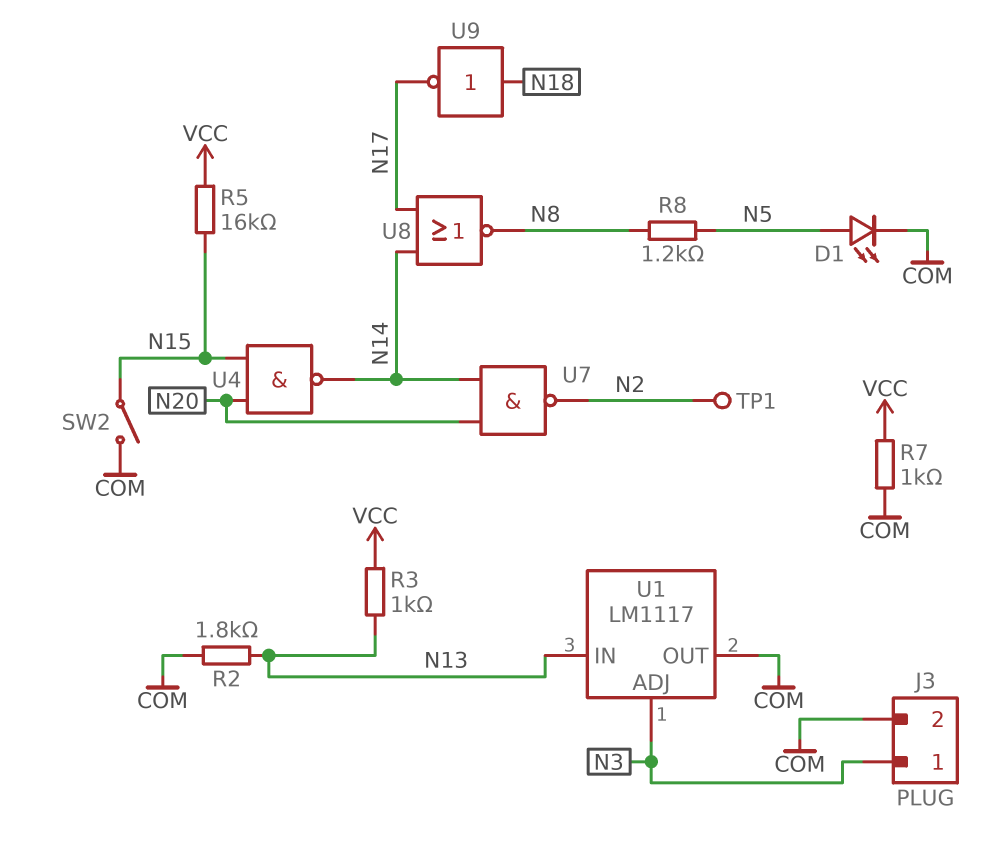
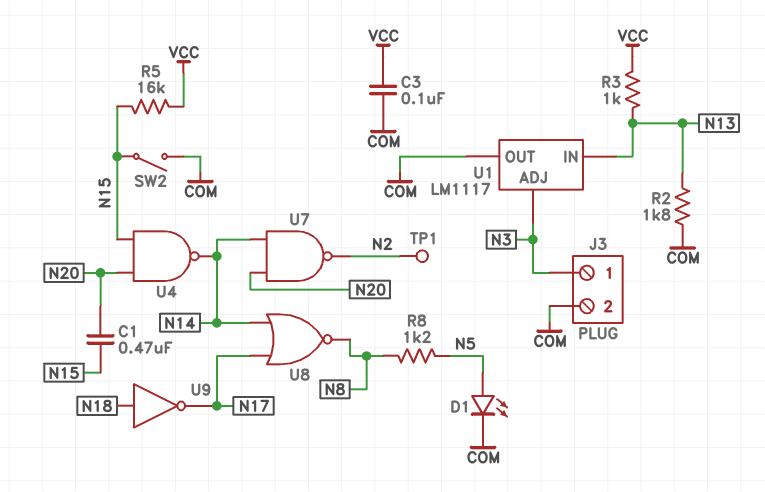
C1: none -> 470nF (N15, N20)
C3: none -> 100nF (COM, VCC)
R7: 1k (COM, VCC) -> none

